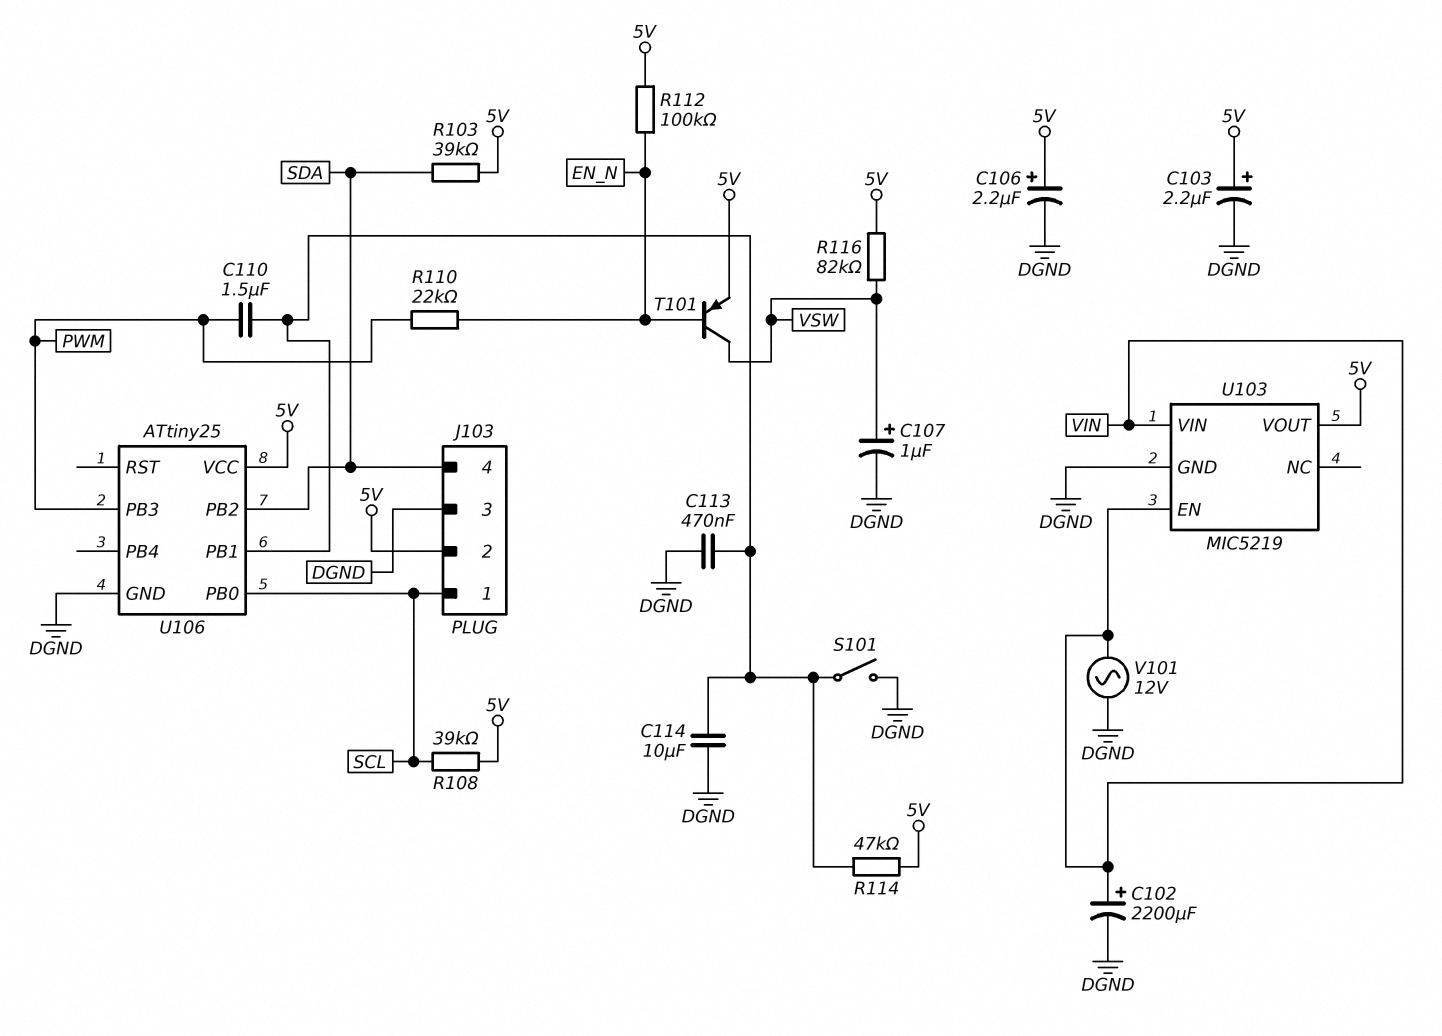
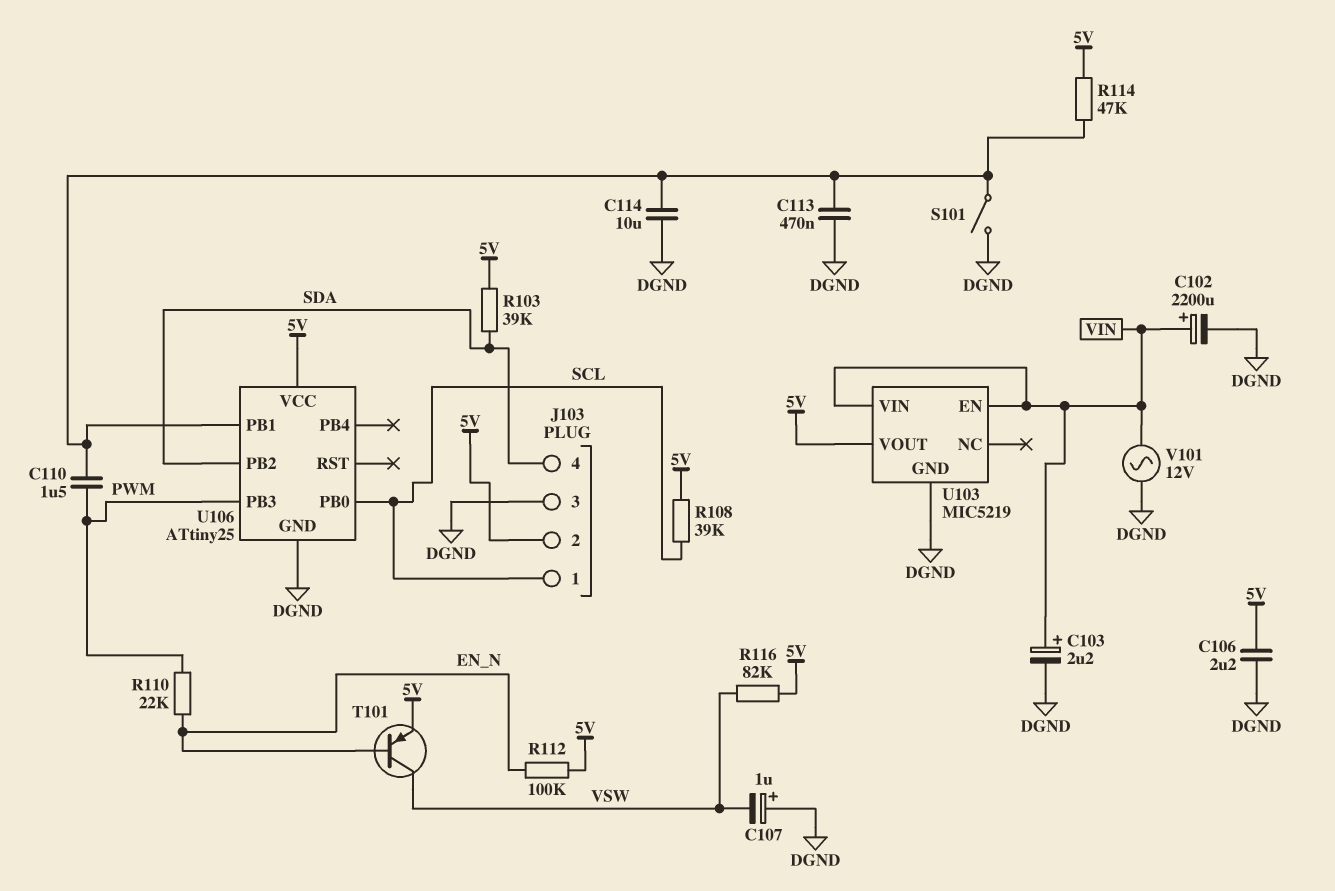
C103: 2.2uF (plus 5V, minus DGND) -> 2.2uF (plus VIN, minus DGND)
C106: 2.2uF (plus 5V, minus DGND) -> 2.2uF (5V, DGND)
C107: 1uF (plus VSW, minus DGND) -> 1uF (plus DGND, minus VSW)

